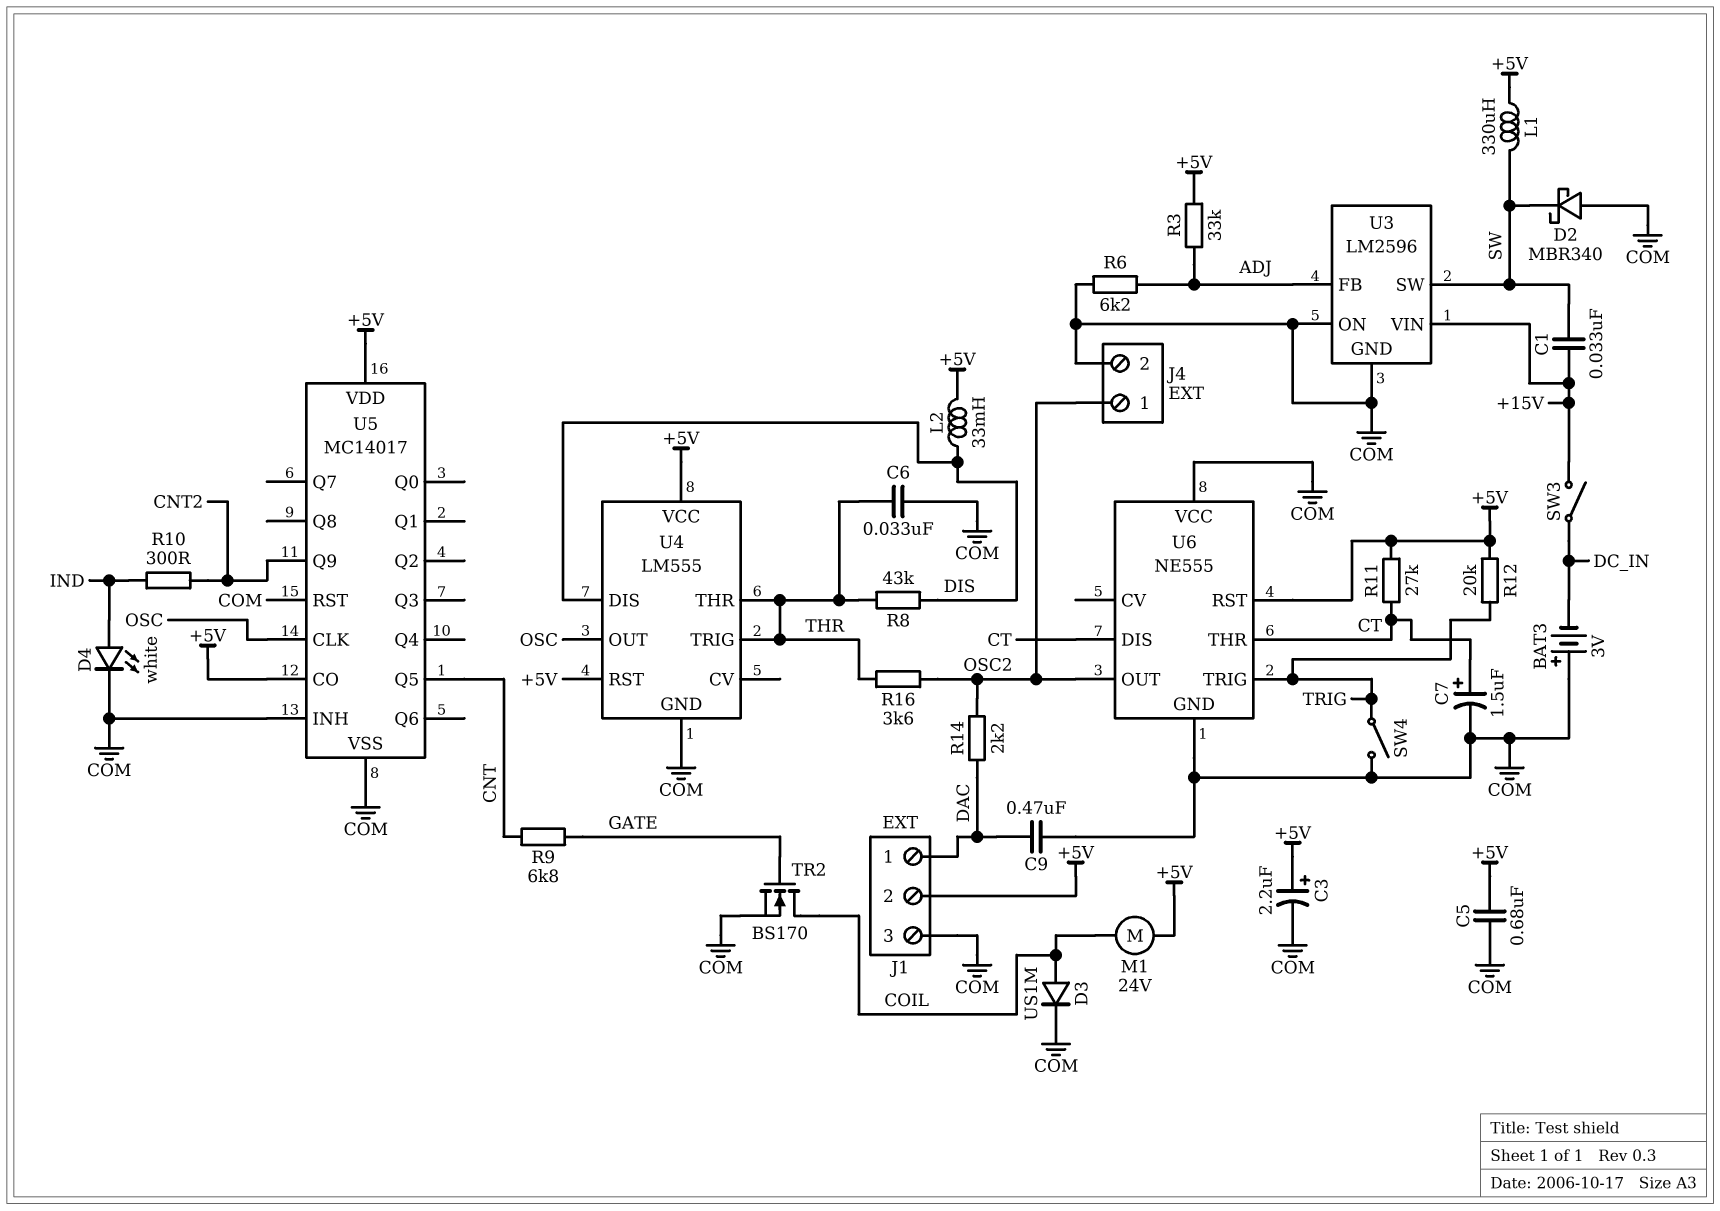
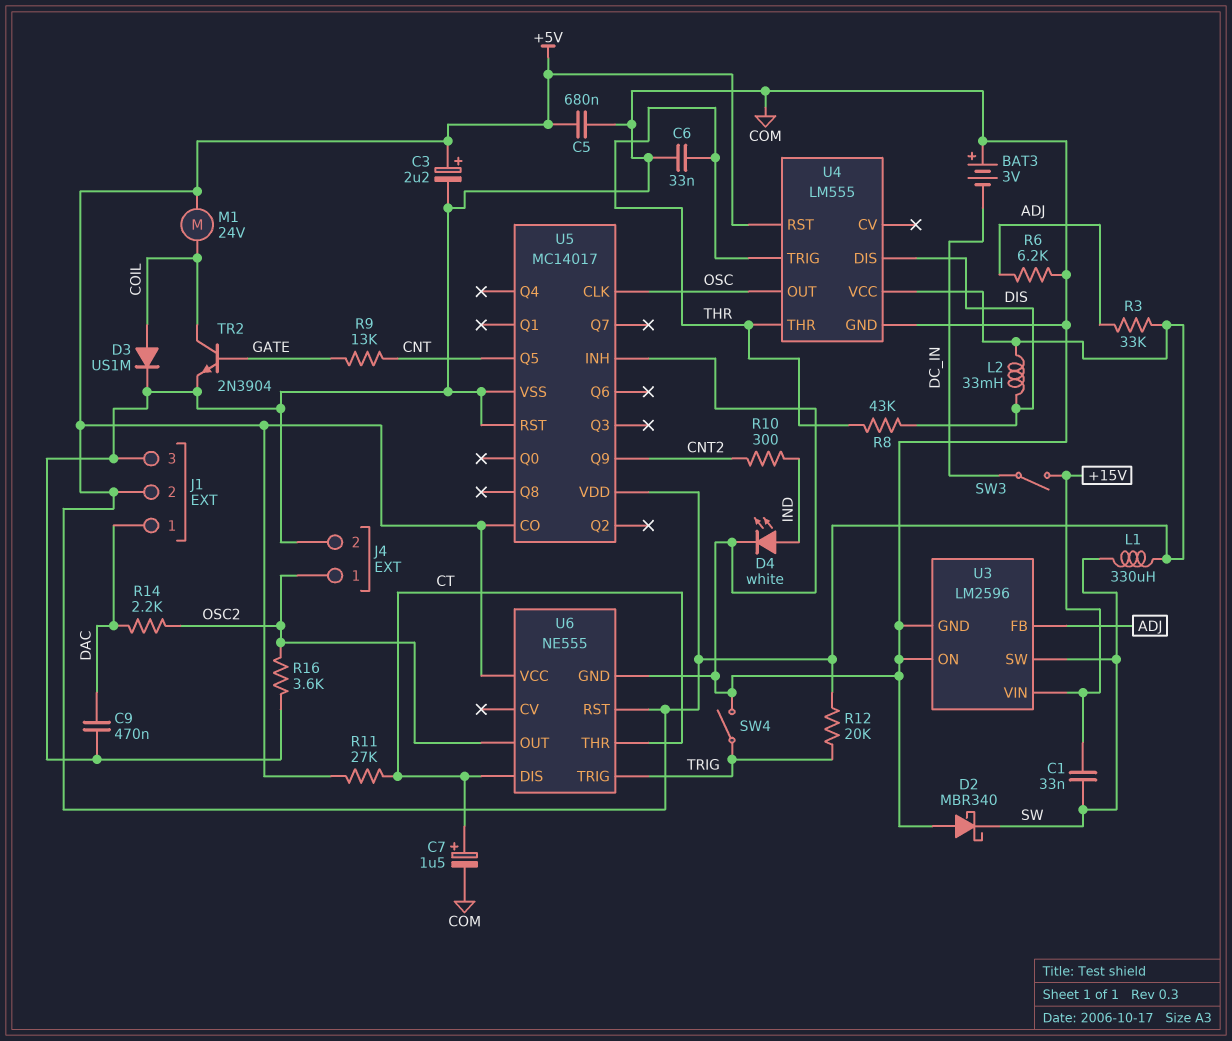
R9: 6.8k (CNT, GATE) -> 13k (CNT, GATE)
R16: 3.6k (OSC2, THR) -> 3.6k (COM, OSC2)
TR2: NMOS BS170 (G GATE, D COIL, S COM) -> NPN 2N3904 (B GATE, C COIL, E COM)
U6 pin VCC: COM -> +5V

